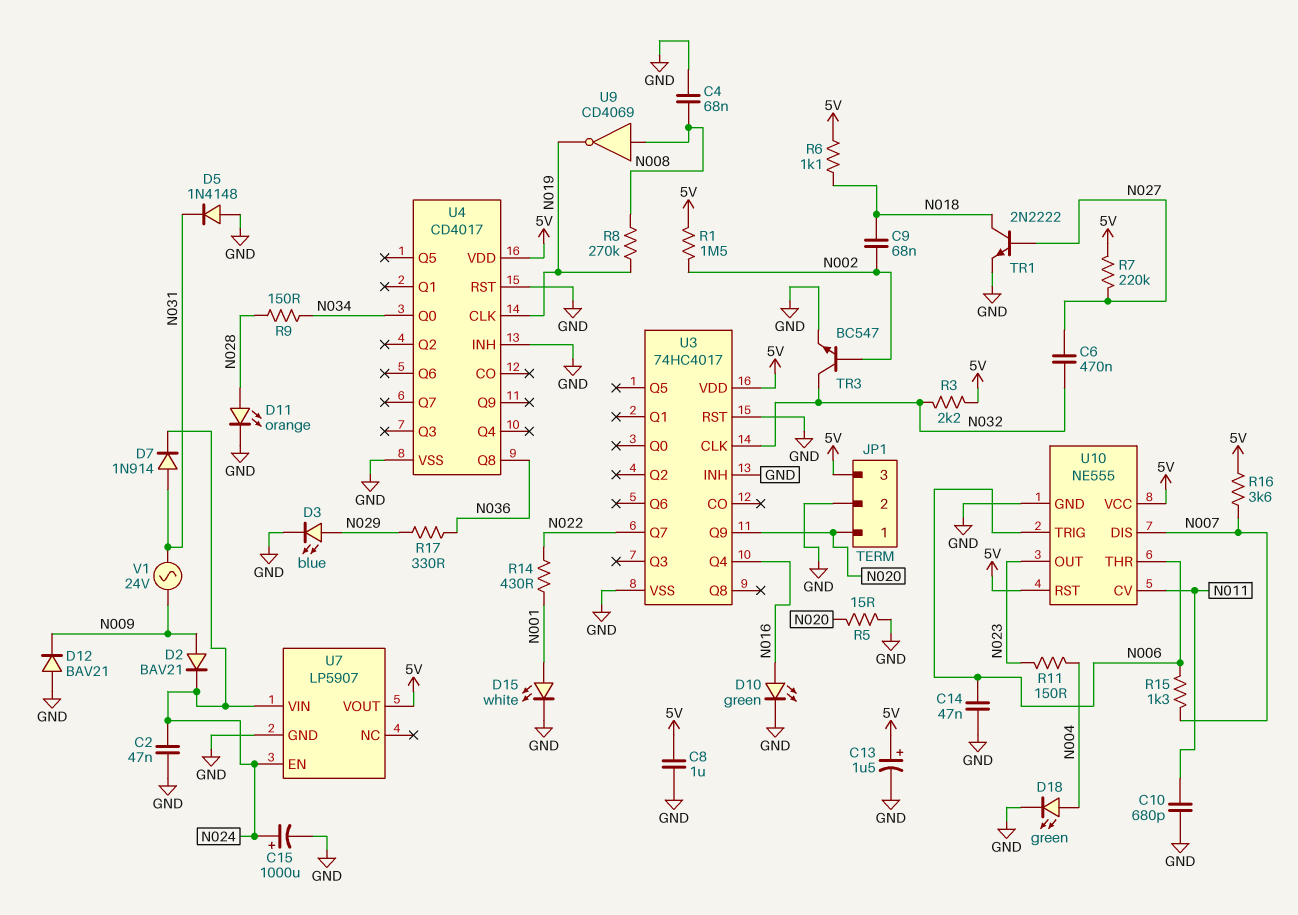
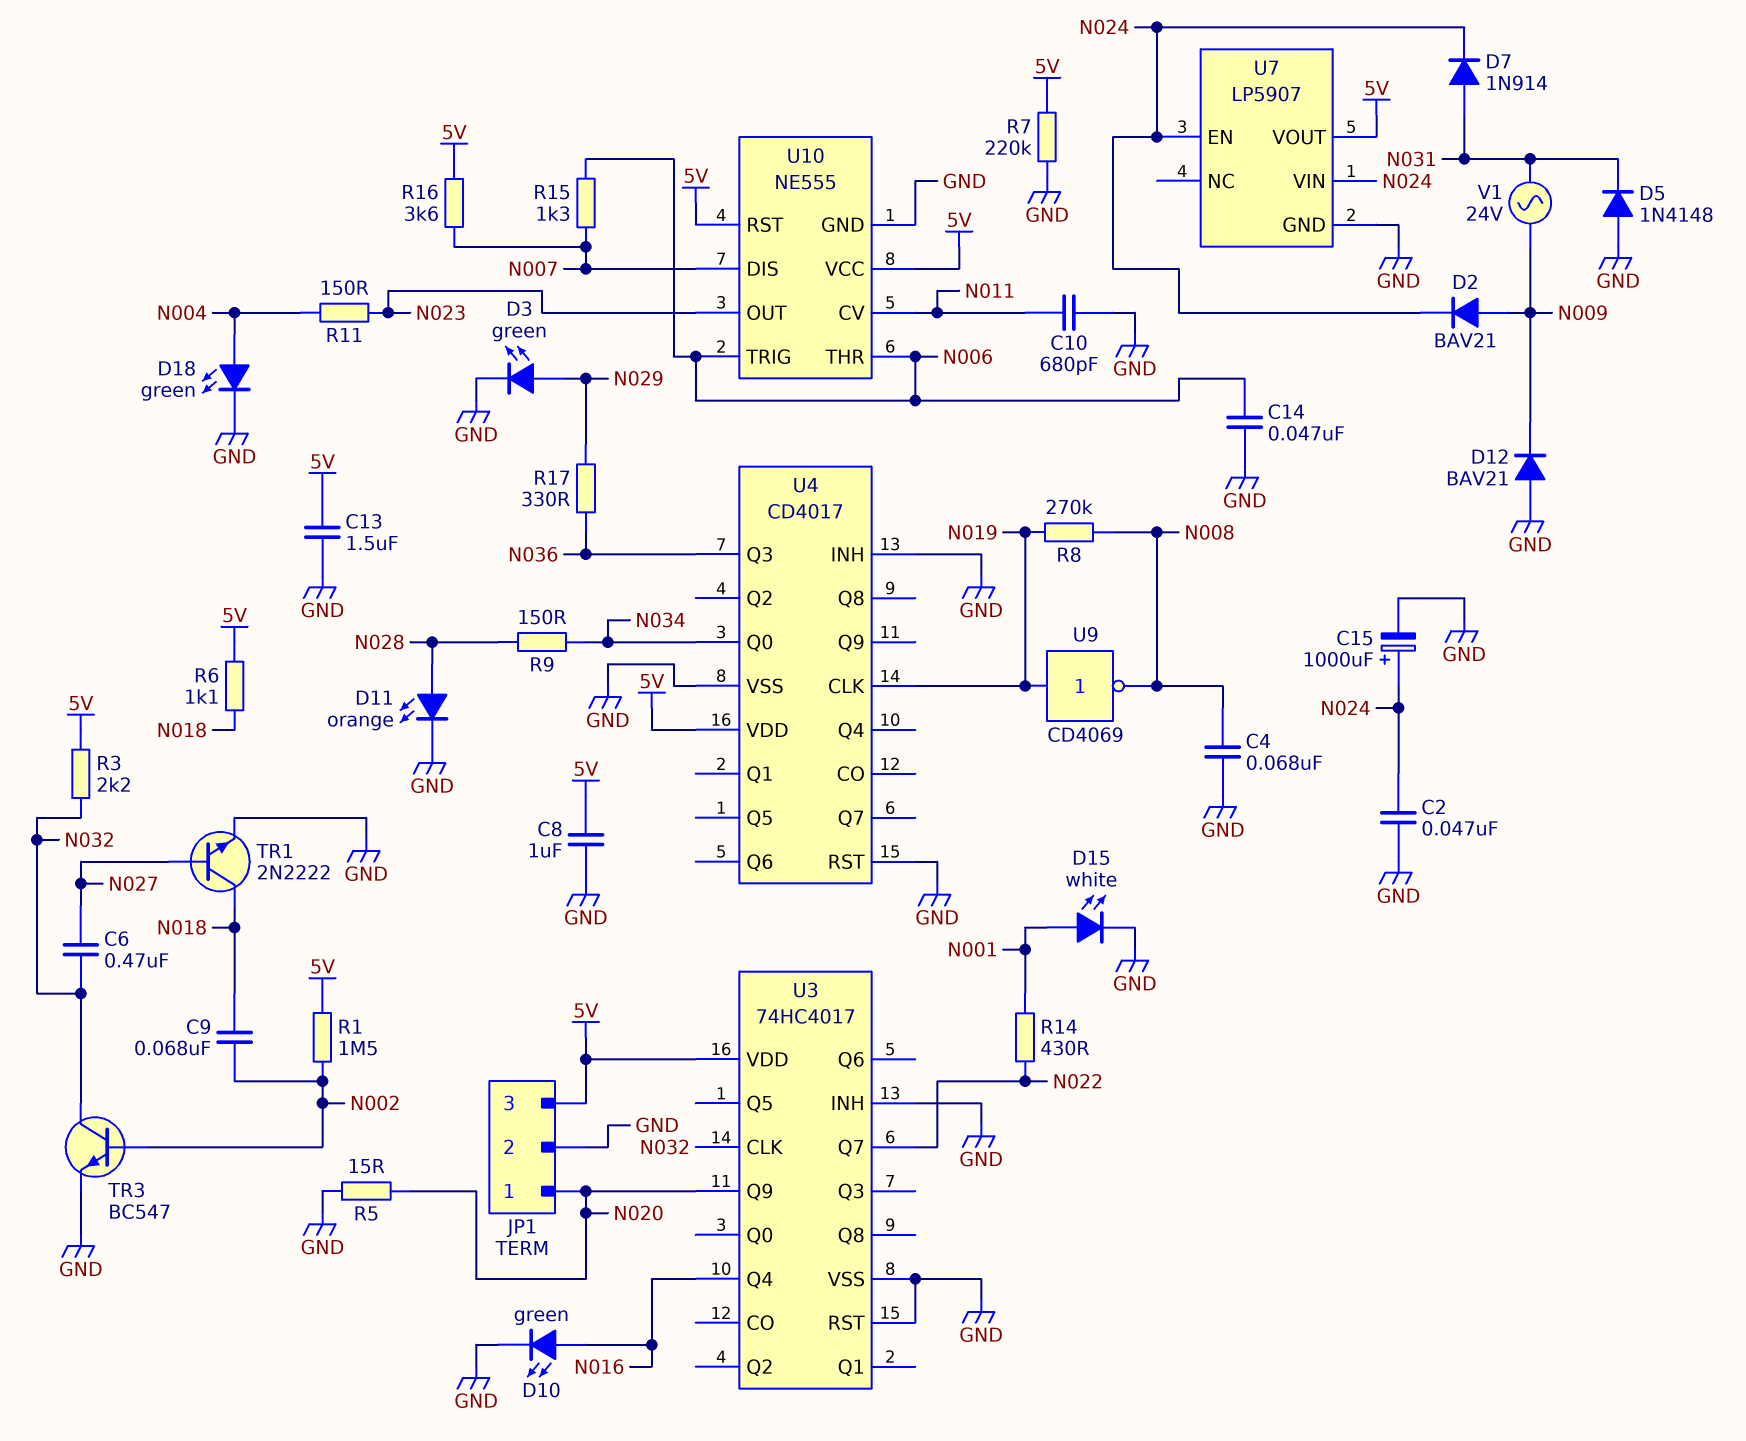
C13: 1.5uF (plus 5V, minus GND) -> 1.5uF (5V, GND)
D3: LED blue (A N029, K GND) -> LED green (A N029, K GND)
R7: 220k (5V, N027) -> 220k (5V, GND)
U4 pin Q3: none -> N036
U4 pin Q8: N036 -> none
U9: NOT CD4069 (in N008, out N019) -> NOT CD4069 (in N019, out N008)

